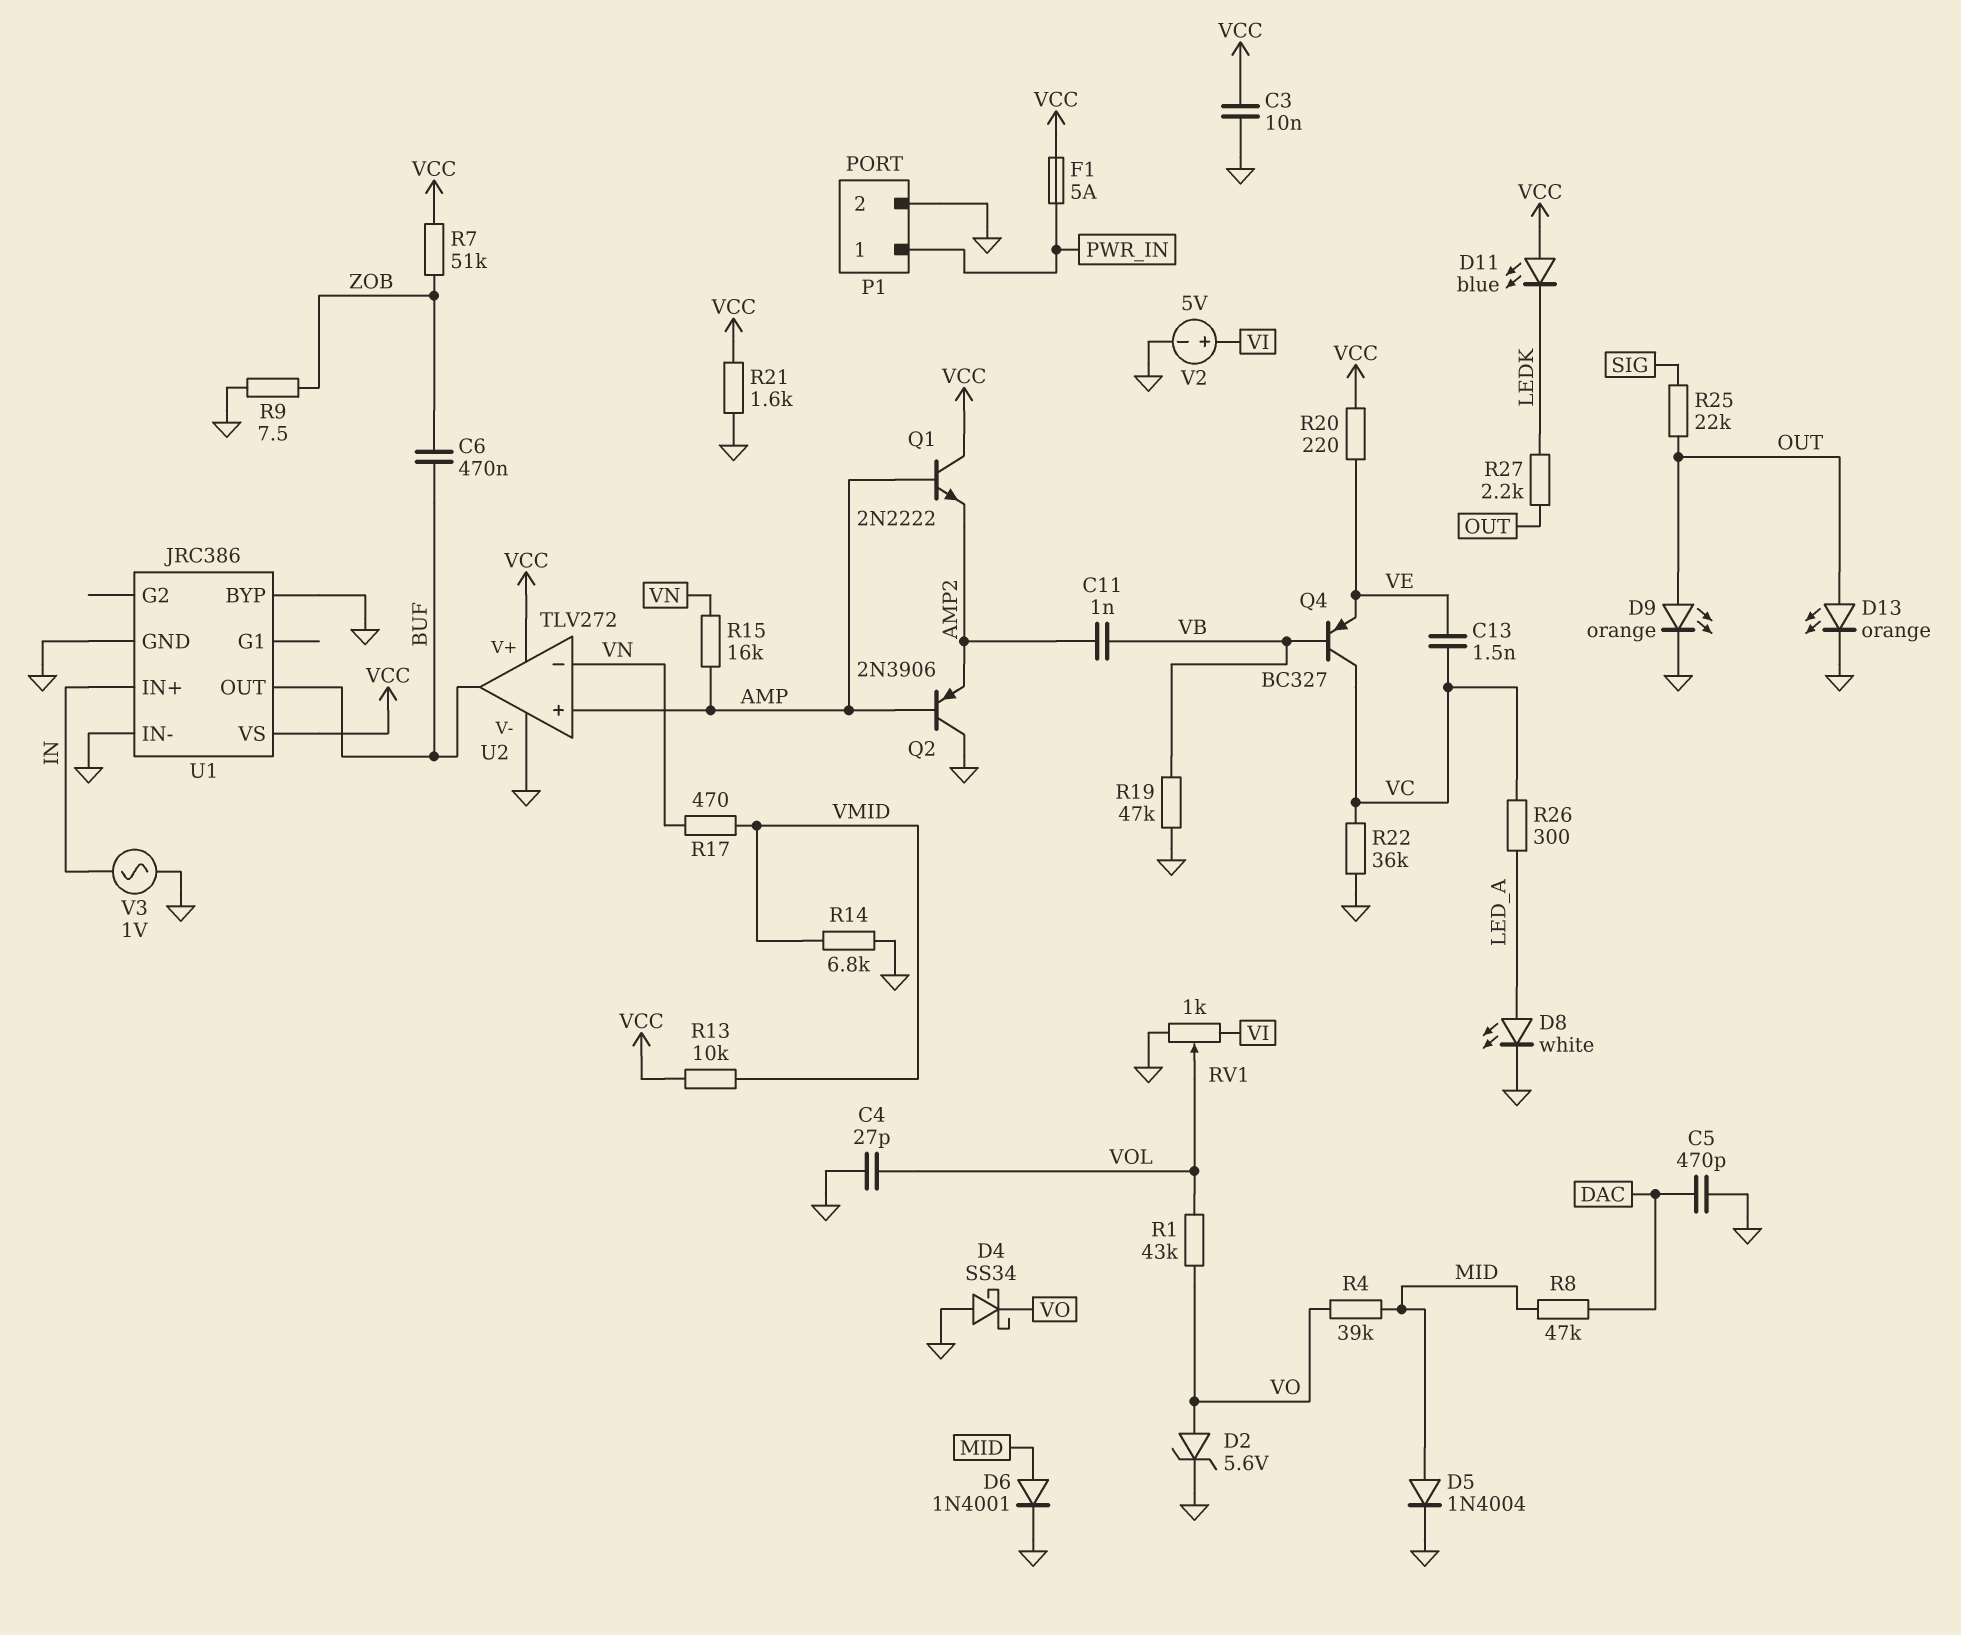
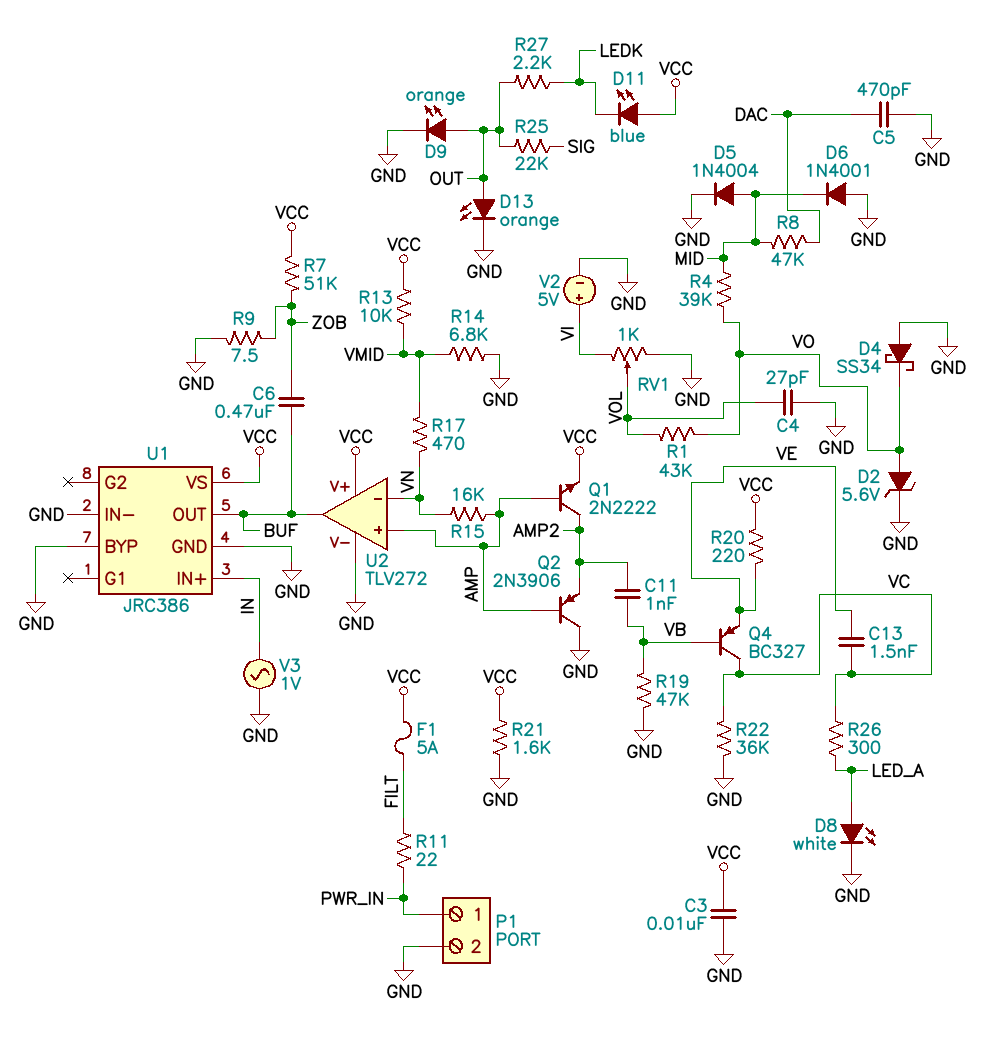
D6: diode 1N4001 (A MID, K GND) -> diode 1N4001 (A GND, K MID)
F1: 5A (PWR_IN, VCC) -> 5A (FILT, VCC)
Q1: NPN 2N2222 (B AMP, C VCC, E AMP2) -> NPN 2N2222 (B AMP, C AMP2, E VCC)
R11: none -> 22 (FILT, PWR_IN)

